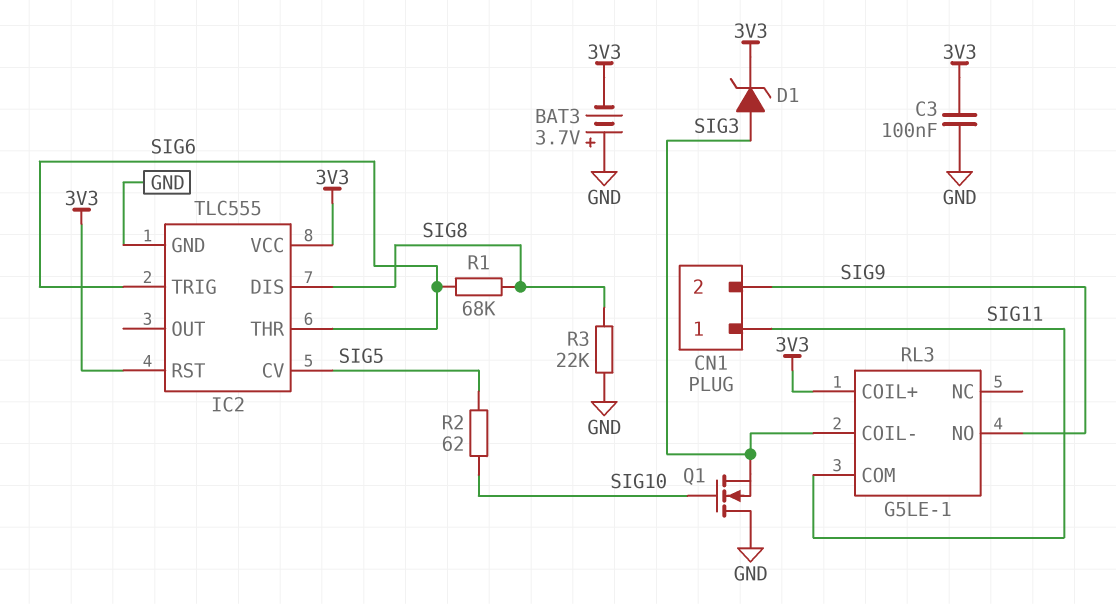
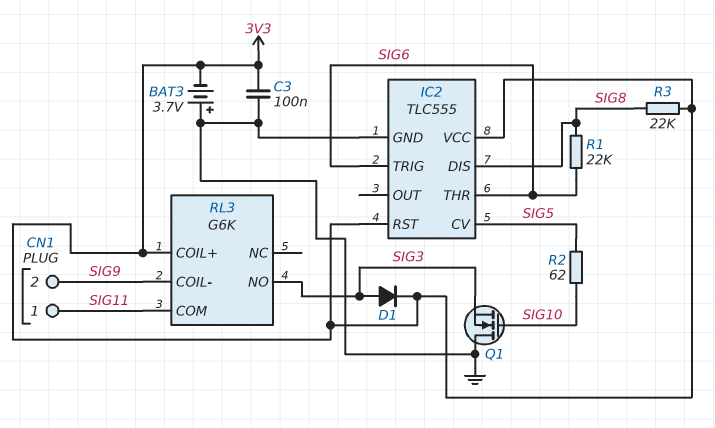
D1: zener (A SIG3, K 3V3) -> diode (A SIG3, K 3V3)
R1: 68k (SIG6, SIG8) -> 22k (SIG6, SIG8)
R3: 22k (GND, SIG8) -> 22k (3V3, SIG8)
RL3: G5LE-1 -> G6K
RL3 pin COIL-: SIG3 -> SIG9
RL3 pin NO: SIG9 -> SIG3

